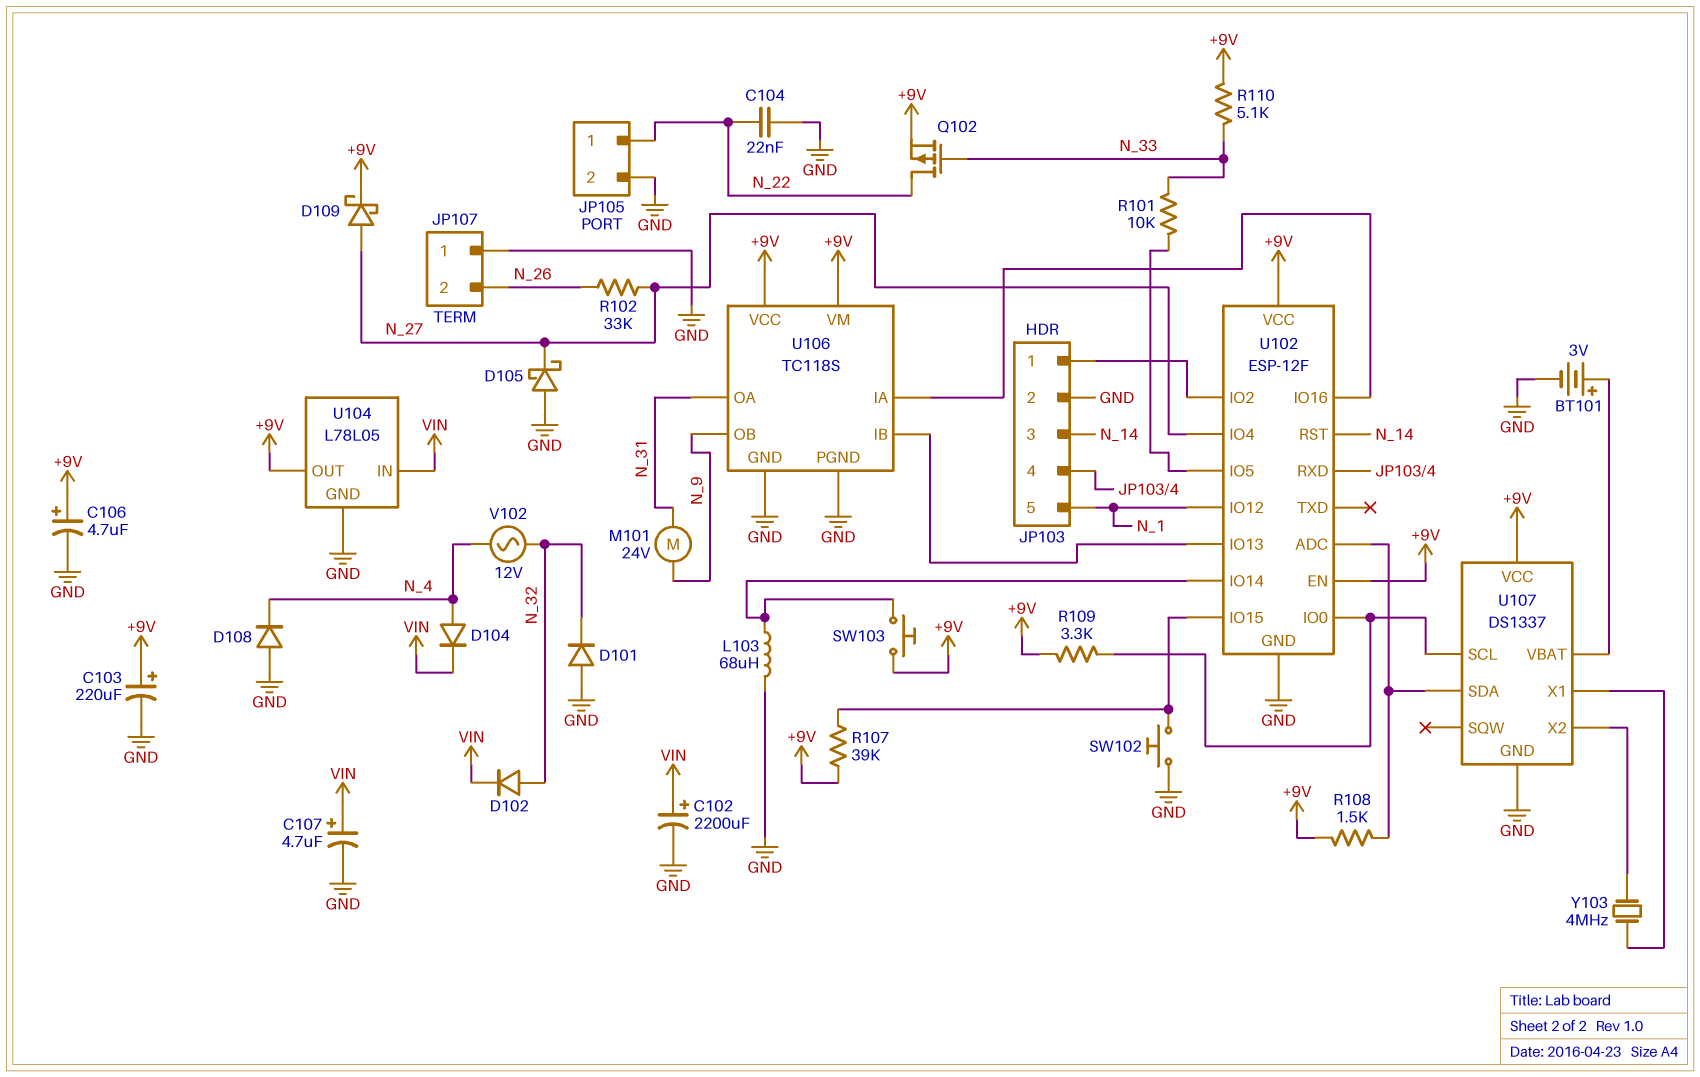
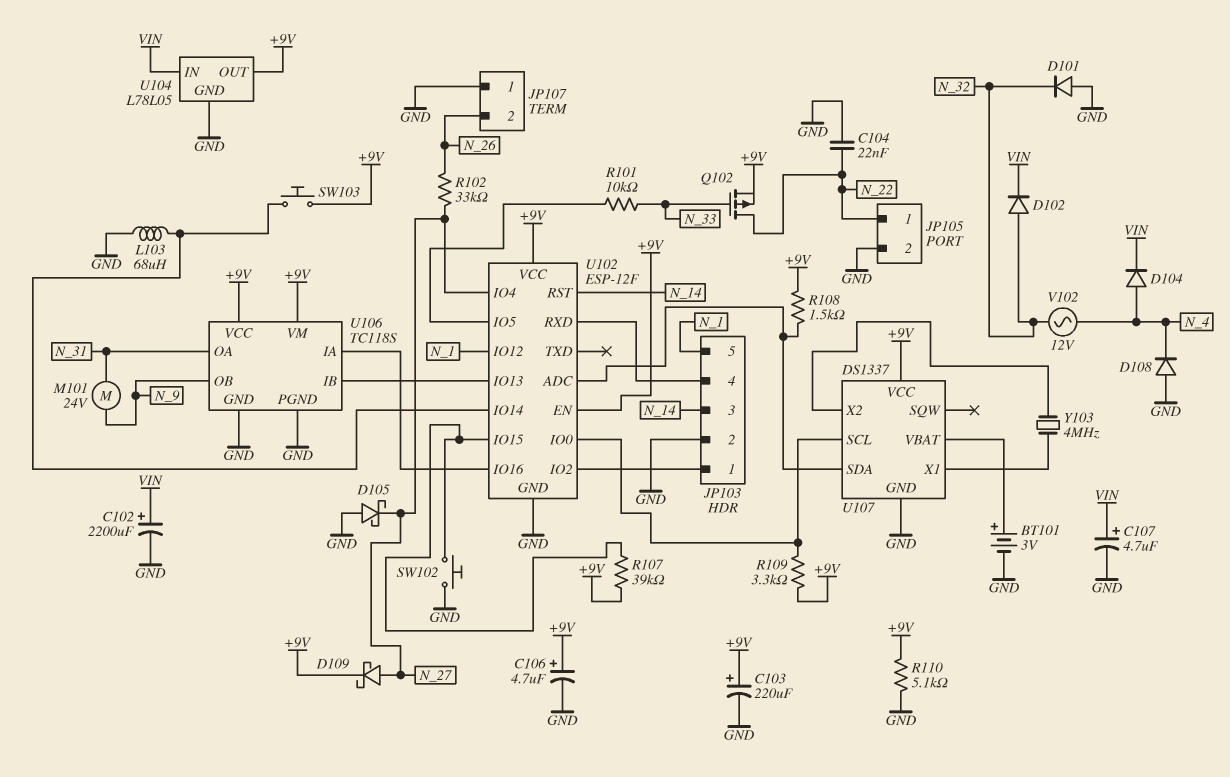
R110: 5.1k (+9V, N_33) -> 5.1k (+9V, GND)

